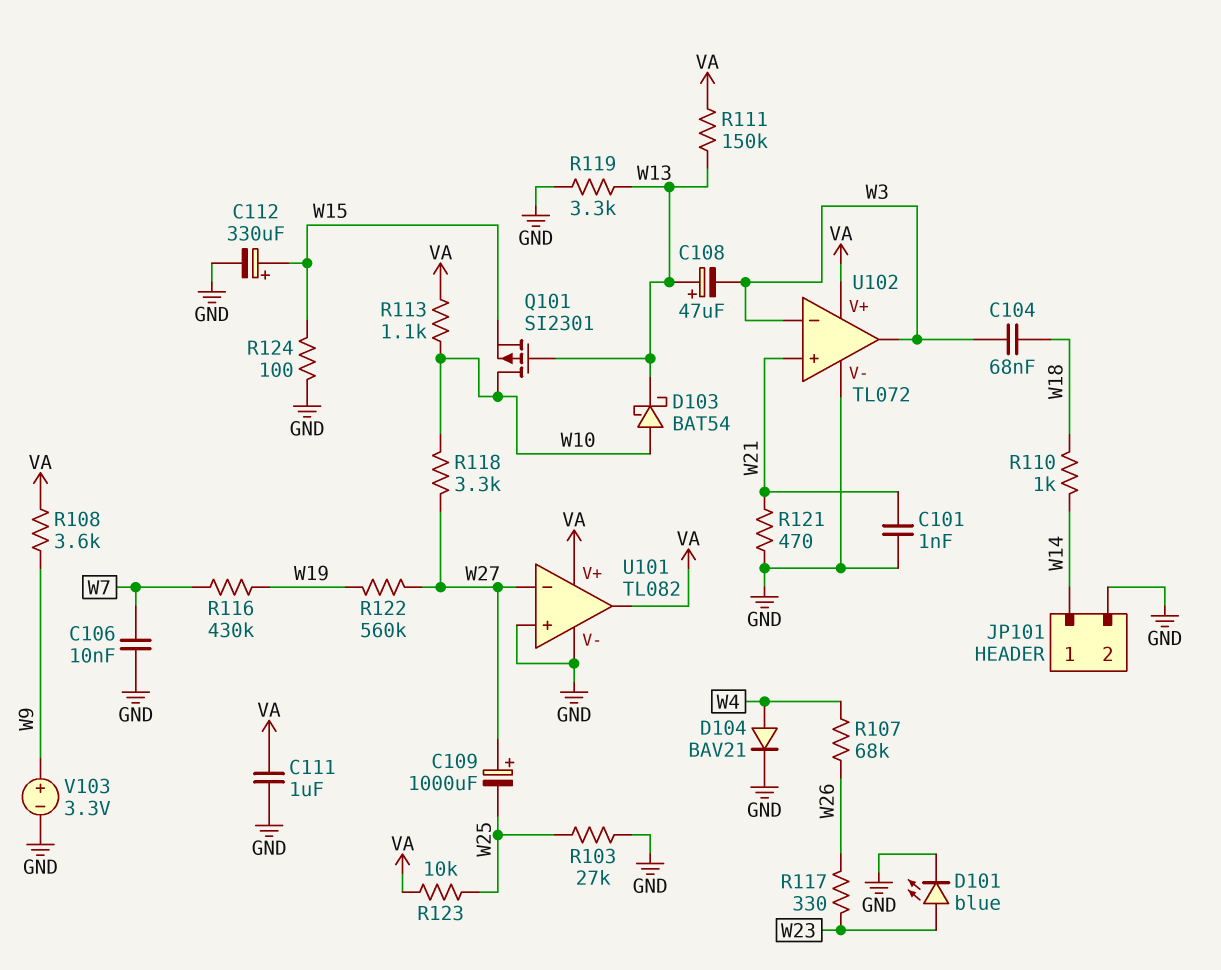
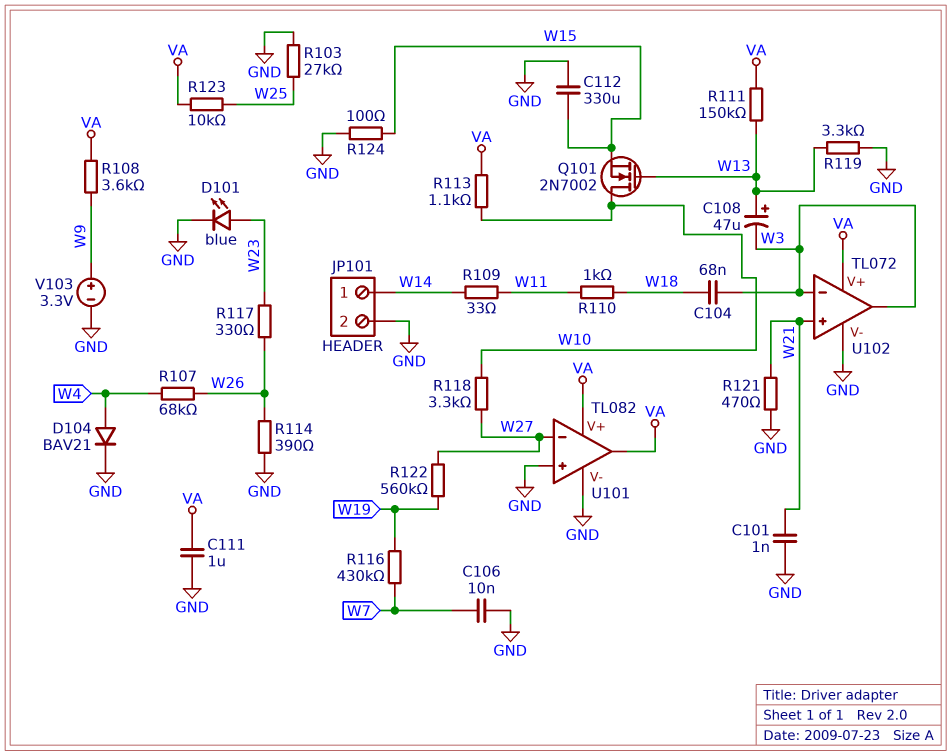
C109: 1000uF (plus W27, minus W25) -> none
C112: 330uF (plus W15, minus GND) -> 330uF (GND, W15)
D103: schottky BAT54 (A W10, K W13) -> none
Q101: PMOS SI2301 (G W13, D W10, S W15) -> NMOS 2N7002 (G W13, D W10, S W15)
R109: none -> 33 (W11, W14)
R110: 1k (W14, W18) -> 1k (W11, W18)
R114: none -> 390 (GND, W26)

